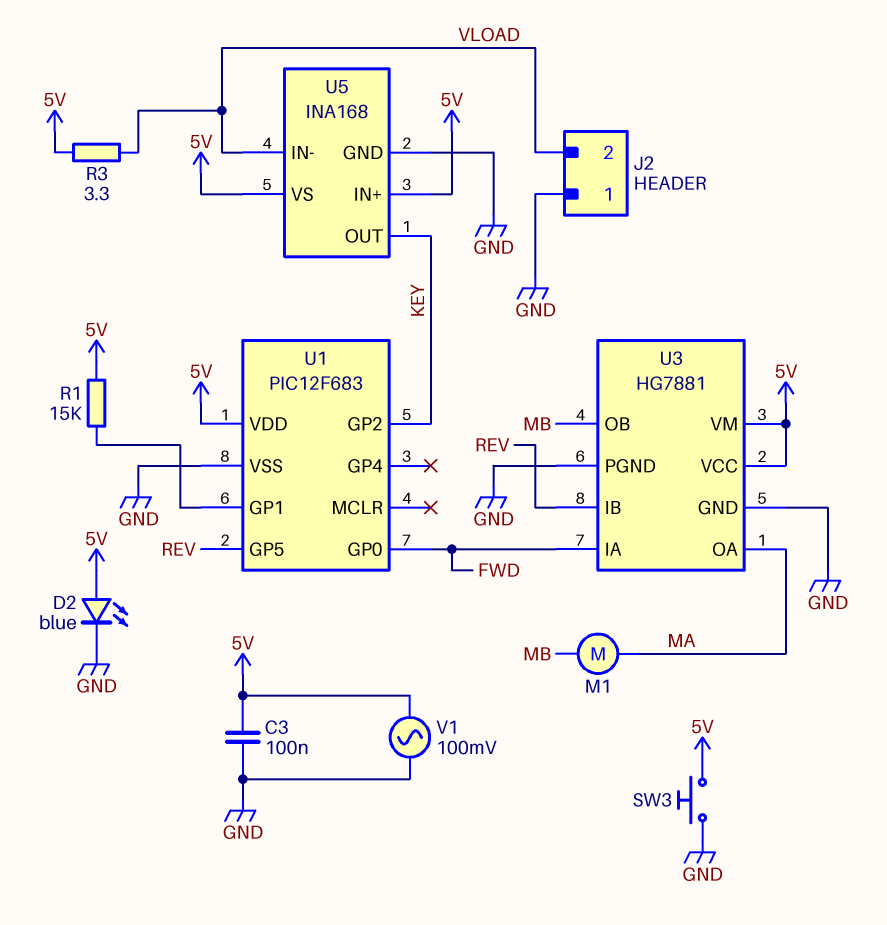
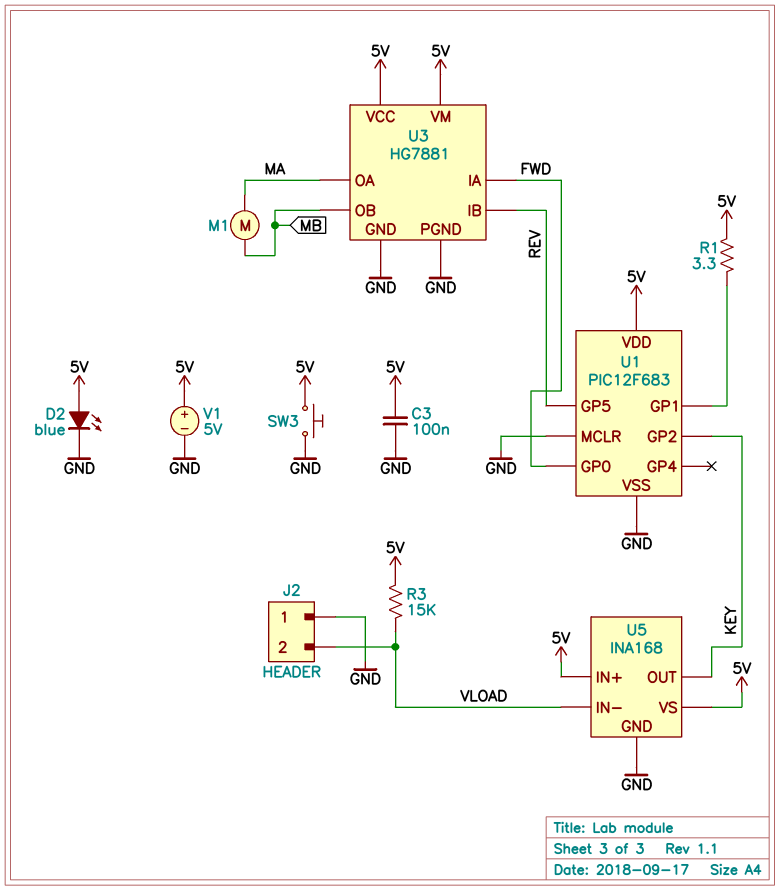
R1: 15k (5V, U1/GP1) -> 3.3 (5V, U1/GP1)
R3: 3.3 (5V, VLOAD) -> 15k (5V, VLOAD)
U1 pin MCLR: none -> GND
V1: AC 100mV (5V, GND) -> 5V (plus 5V, minus GND)

